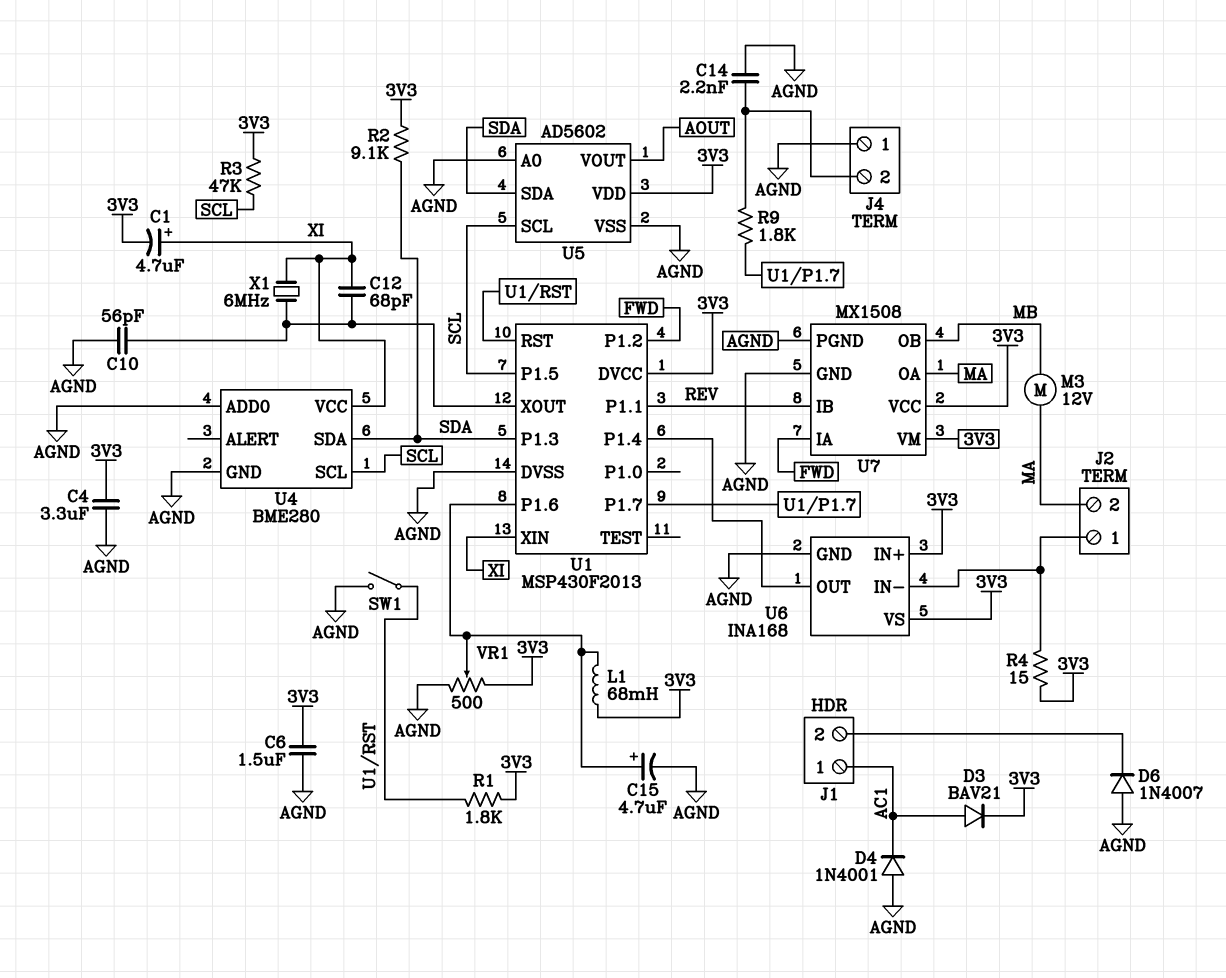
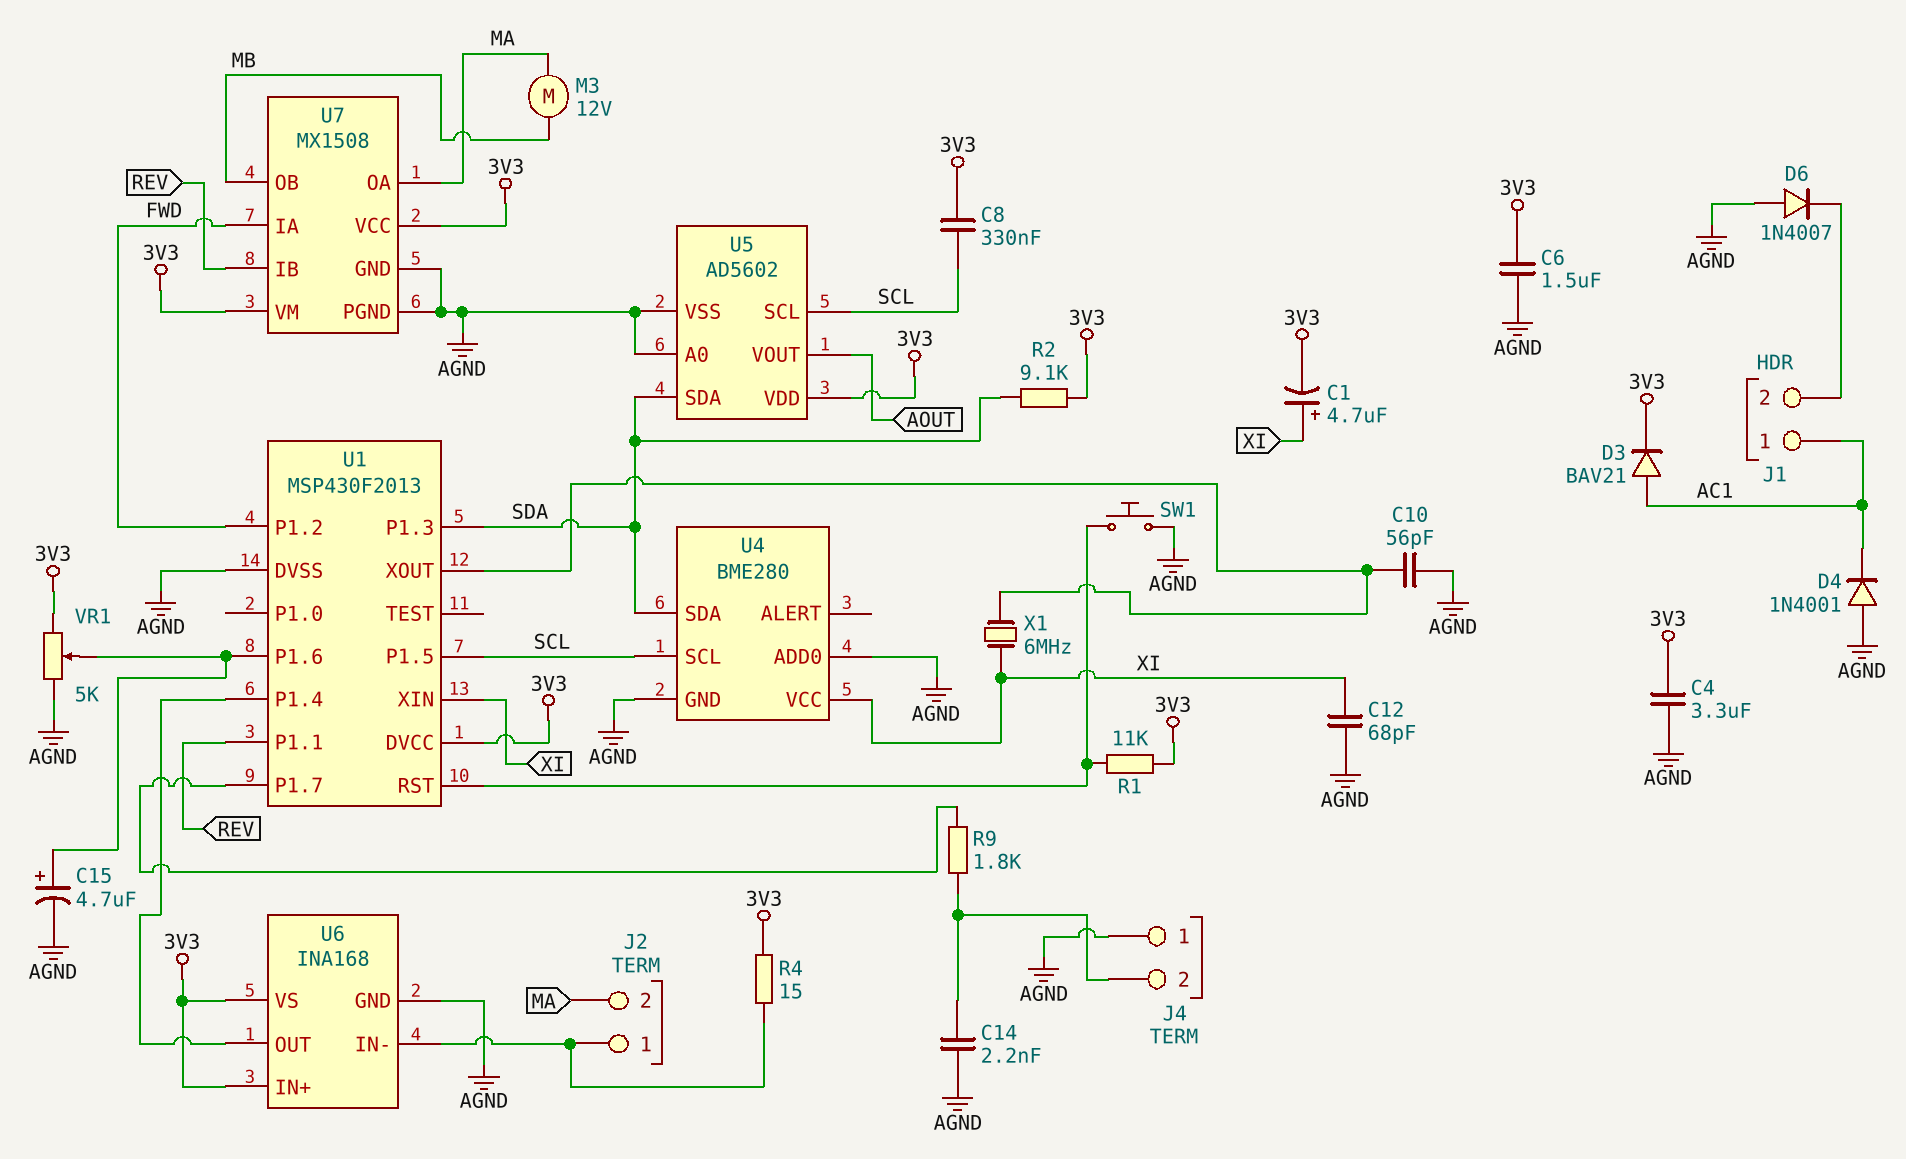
C8: none -> 330nF (3V3, SCL)
C12: 68pF (U1/XOUT, XI) -> 68pF (AGND, XI)
L1: 68mH (3V3, U1/P1.6) -> none
R1: 1.8k (3V3, U1/RST) -> 11k (3V3, U1/RST)
R3: 47k (3V3, SCL) -> none
SW1: switch (AGND, U1/RST) -> button (AGND, U1/RST)
VR1: 500 (3V3, AGND, wiper U1/P1.6) -> 5k (3V3, AGND, wiper U1/P1.6)

